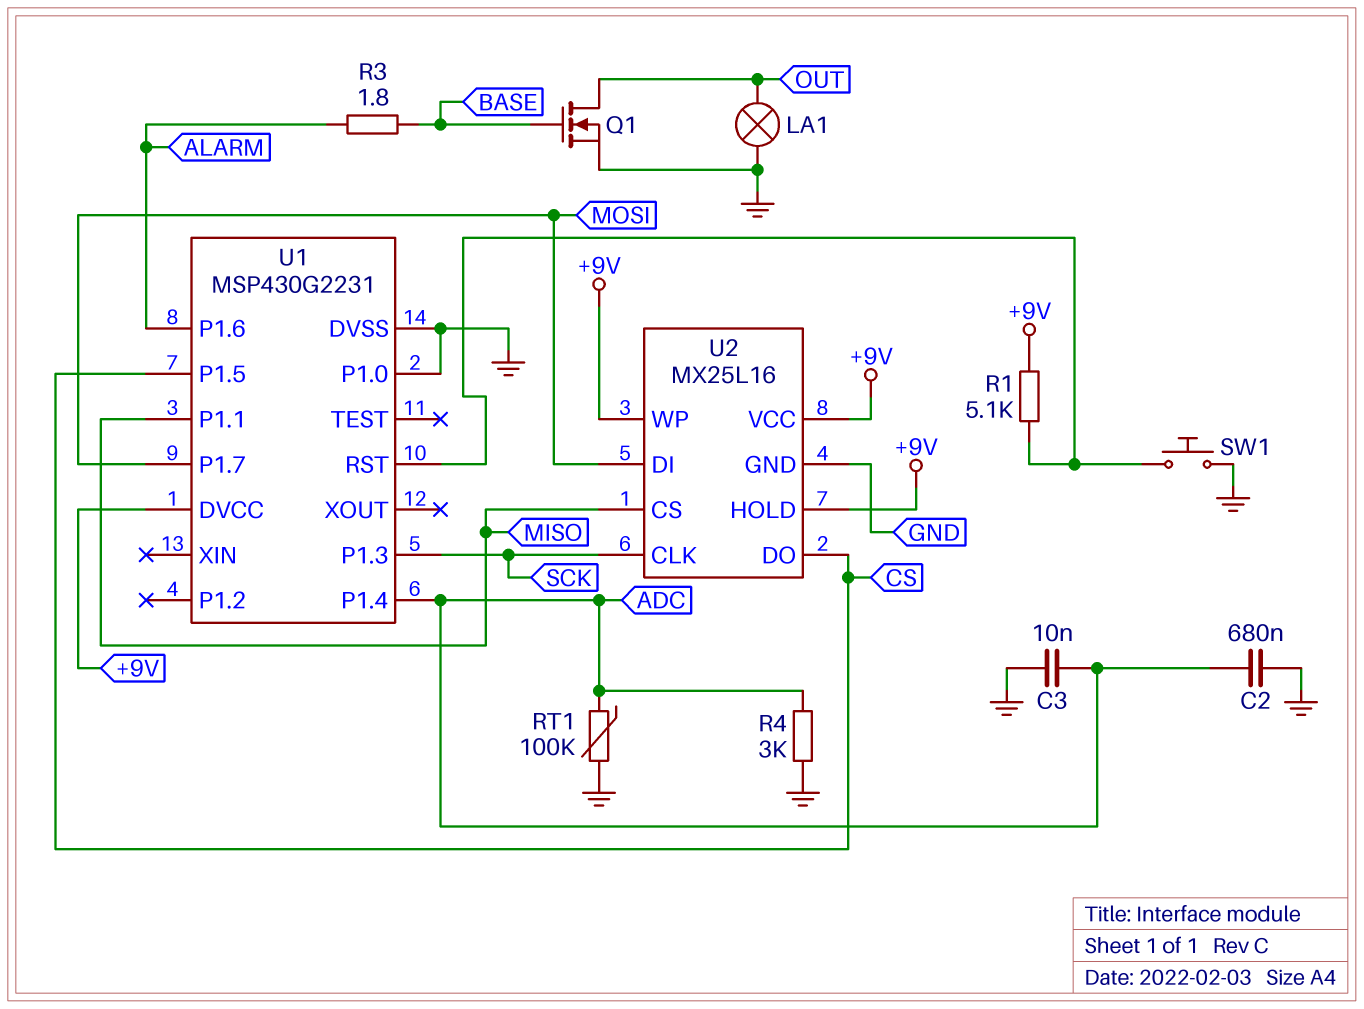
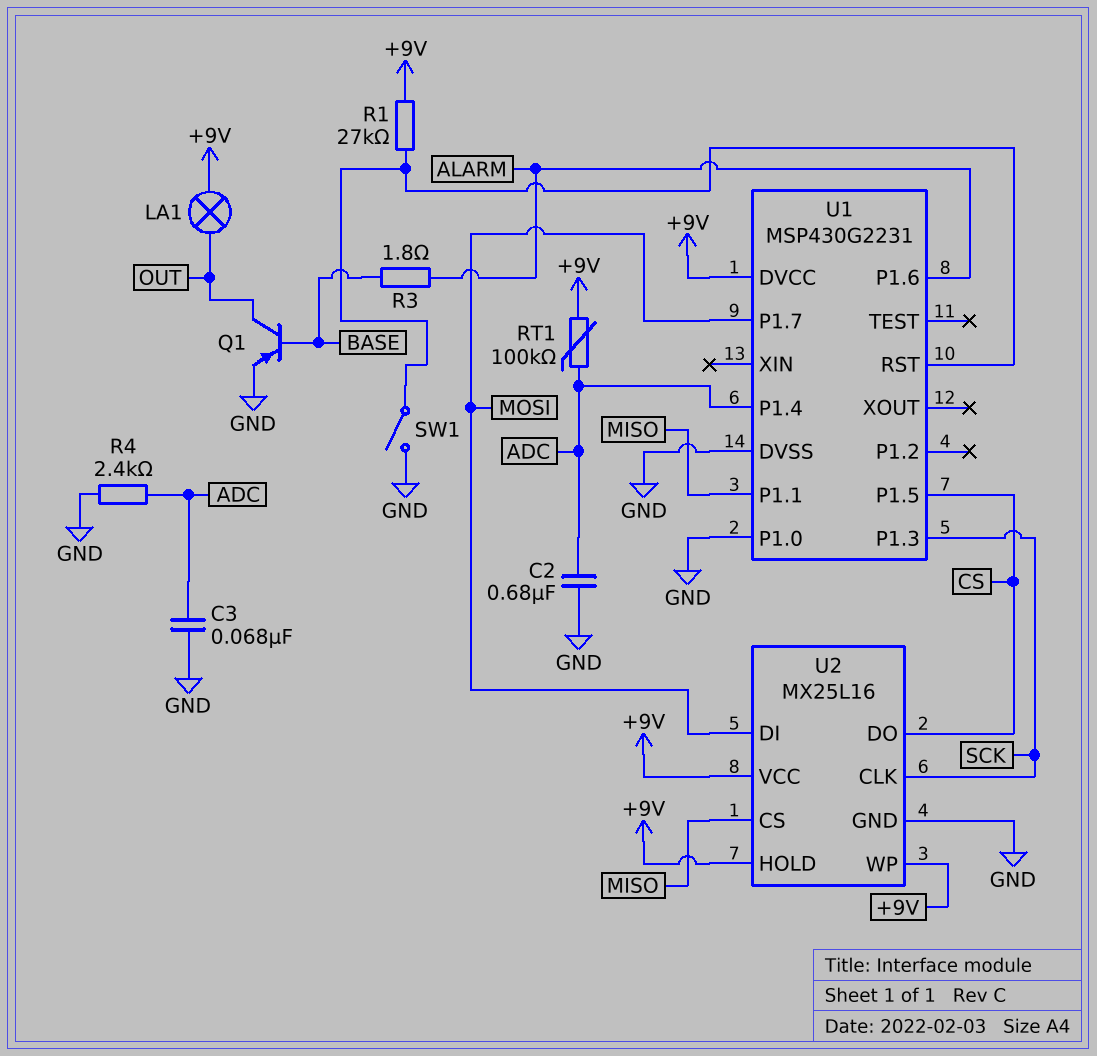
C3: 10nF (ADC, GND) -> 68nF (ADC, GND)
LA1: lamp (GND, OUT) -> lamp (+9V, OUT)
Q1: NMOS (G BASE, D OUT, S GND) -> PNP (B BASE, C OUT, E GND)
R1: 5.1k (+9V, U1/RST) -> 27k (+9V, U1/RST)
R4: 3k (ADC, GND) -> 2.4k (ADC, GND)
RT1: 100k (ADC, GND) -> 100k (+9V, ADC)
SW1: button (GND, U1/RST) -> switch (GND, U1/RST)

